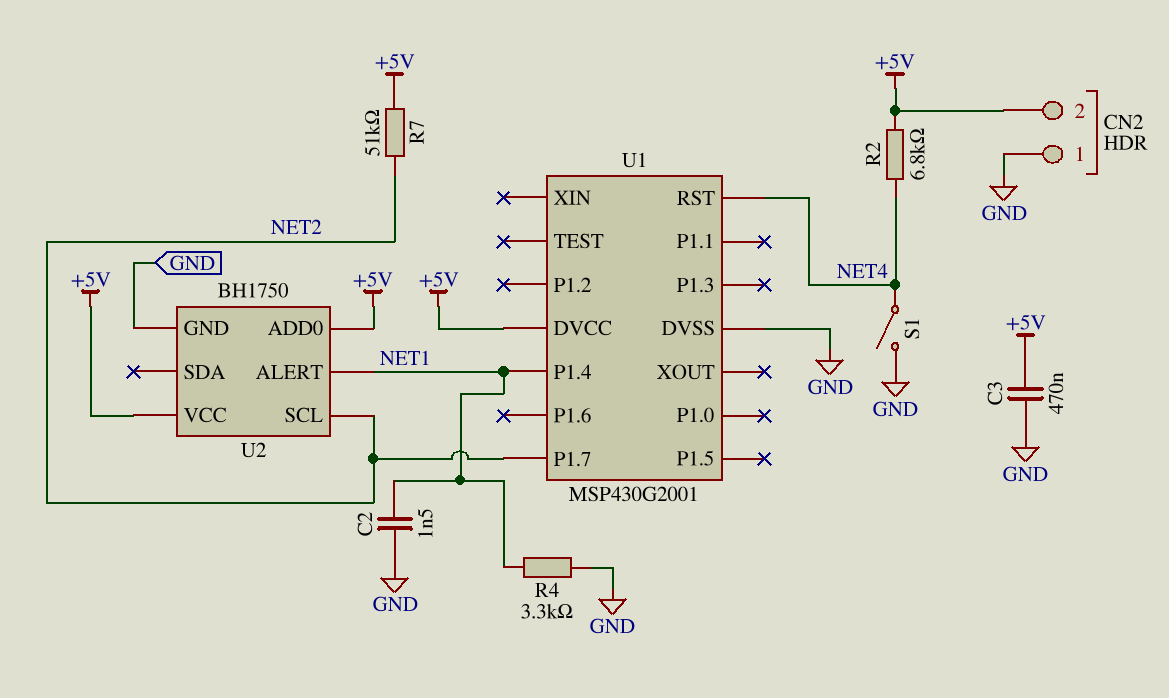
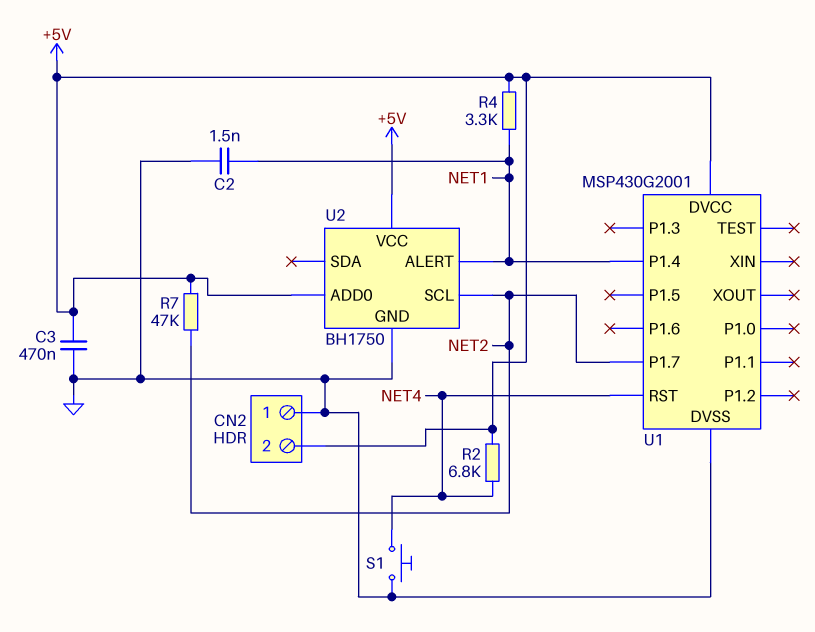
R4: 3.3k (GND, NET1) -> 3.3k (+5V, NET1)
R7: 51k (+5V, NET2) -> 47k (+5V, NET2)
S1: switch (GND, NET4) -> button (GND, NET4)

